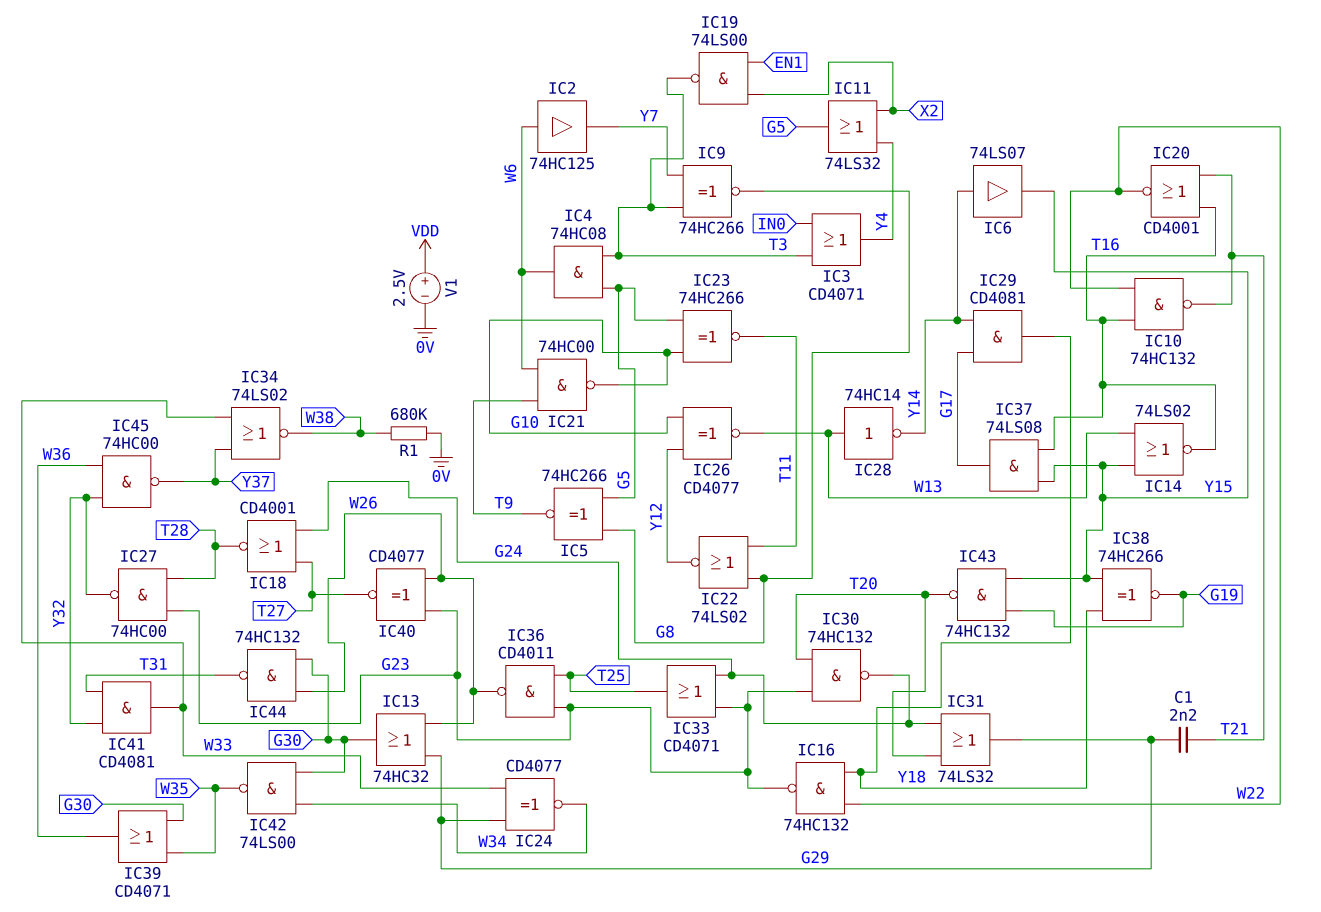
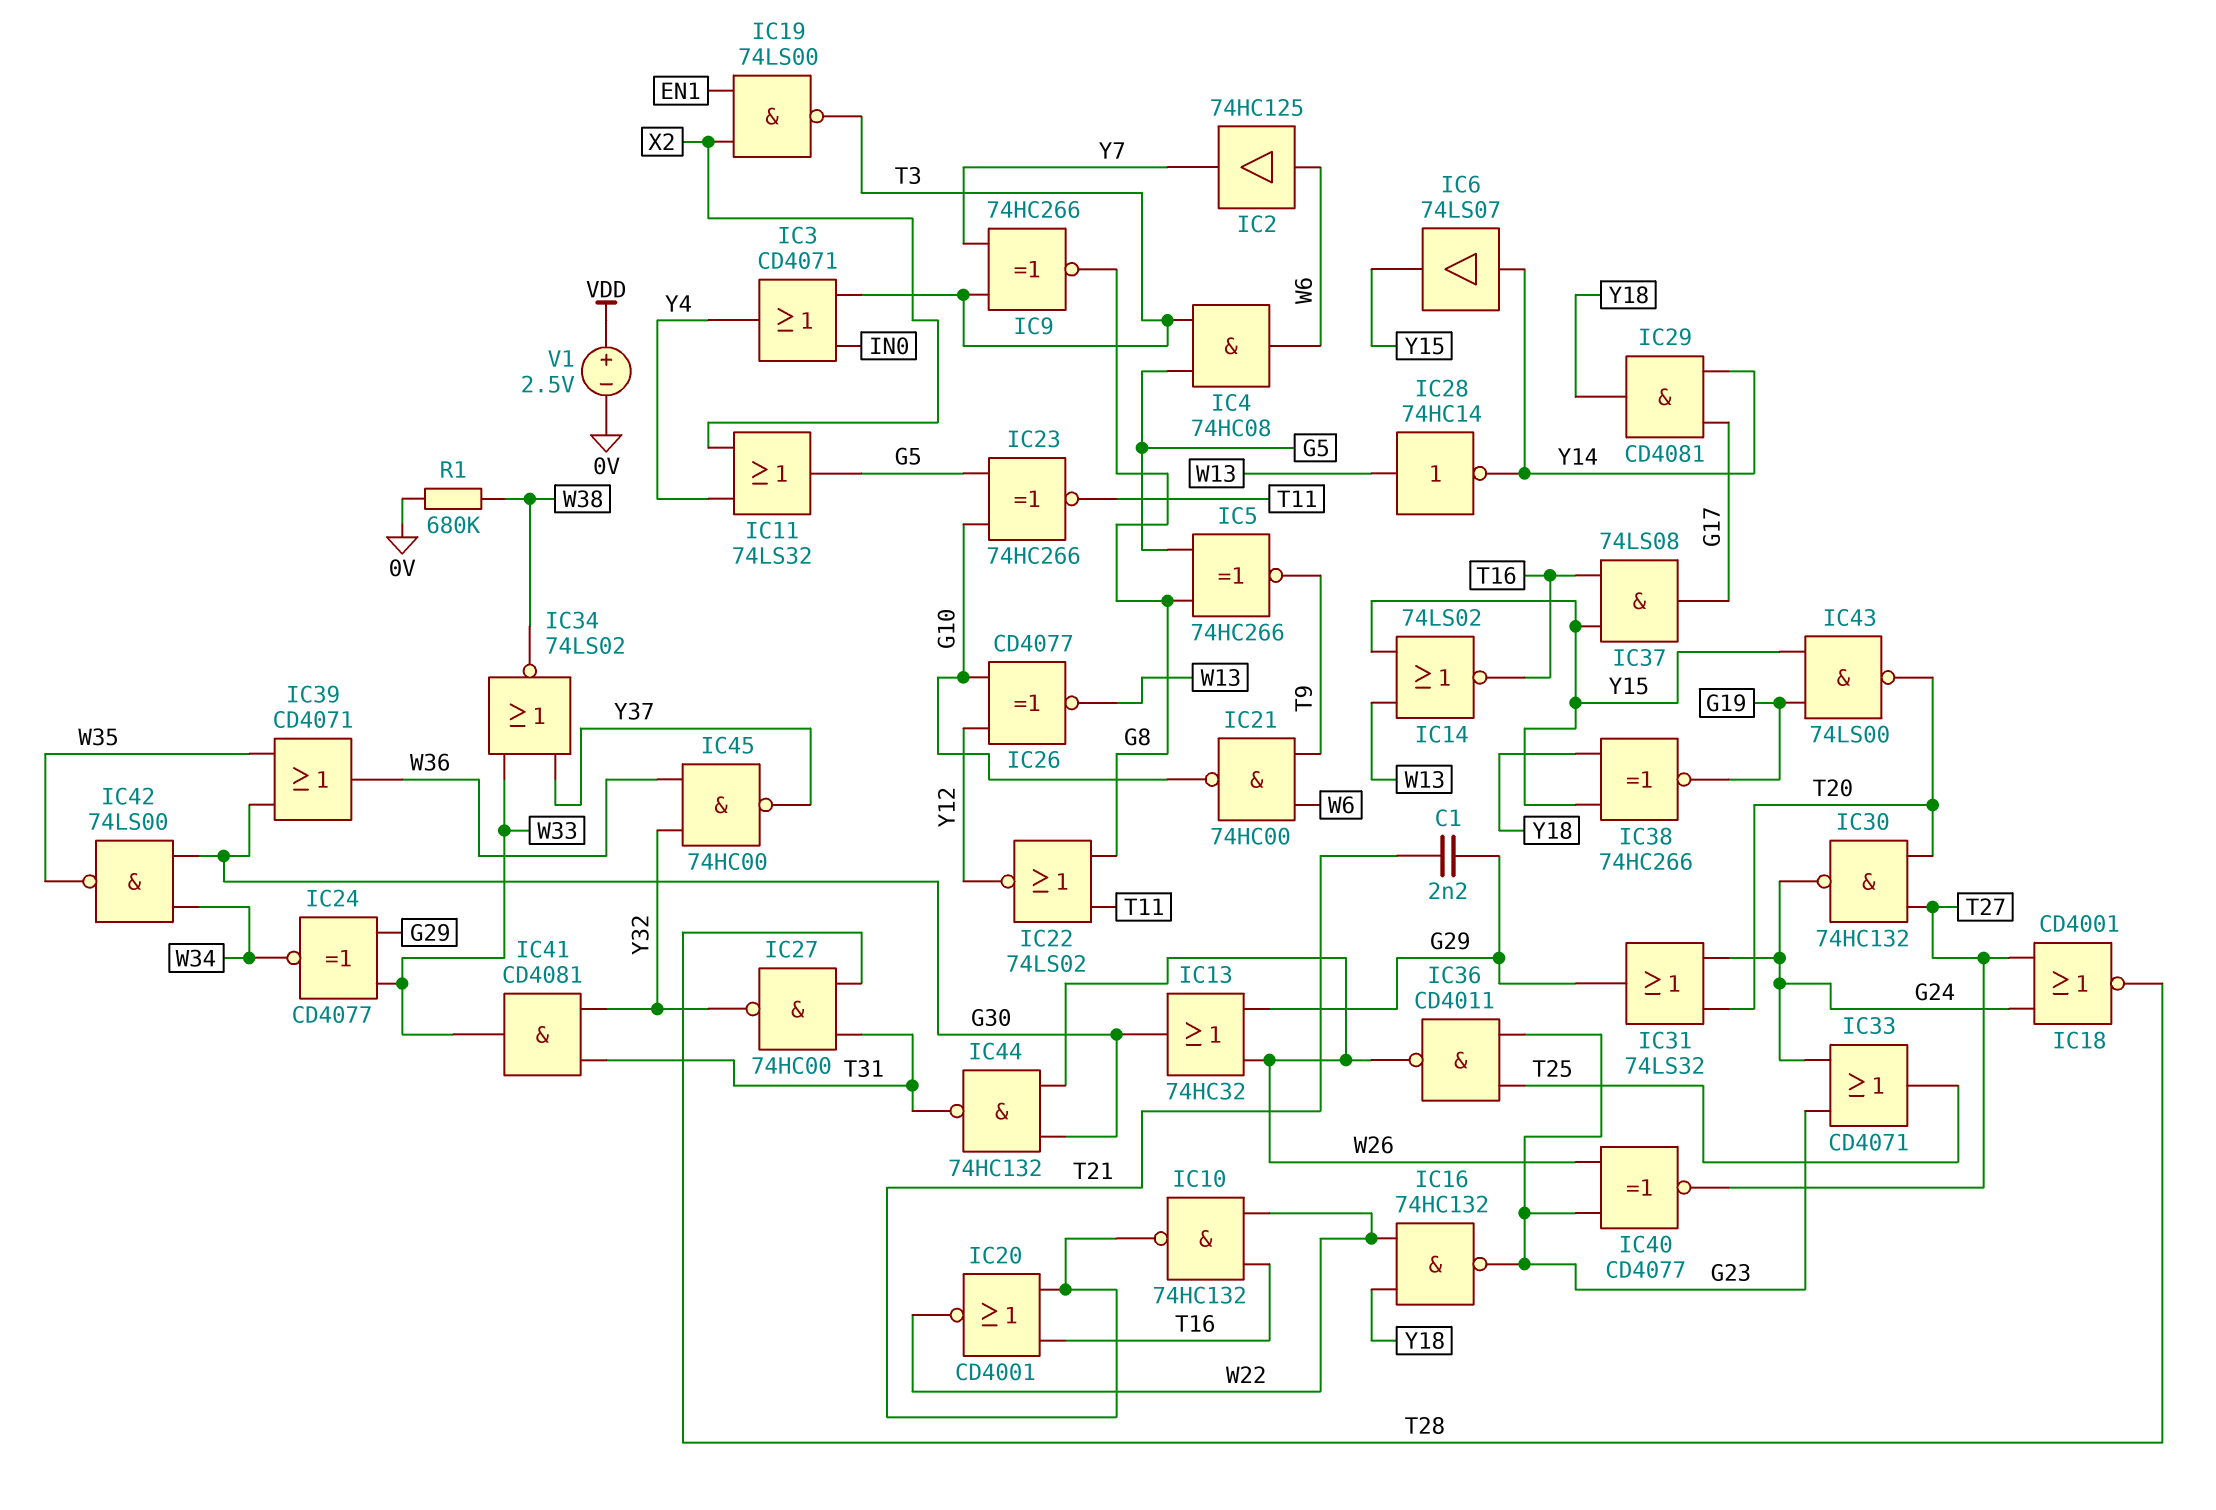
IC27: NAND 74HC00 (in G23, in T28, out Y32) -> NAND 74HC00 (in T28, in T31, out Y32)
IC30: NAND 74HC132 (in G23, in T20, out G24) -> NAND 74HC132 (in T20, in T27, out G24)
IC43: NAND 74HC132 (in G19, in Y15, out T20) -> NAND 74LS00 (in G19, in Y15, out T20)

